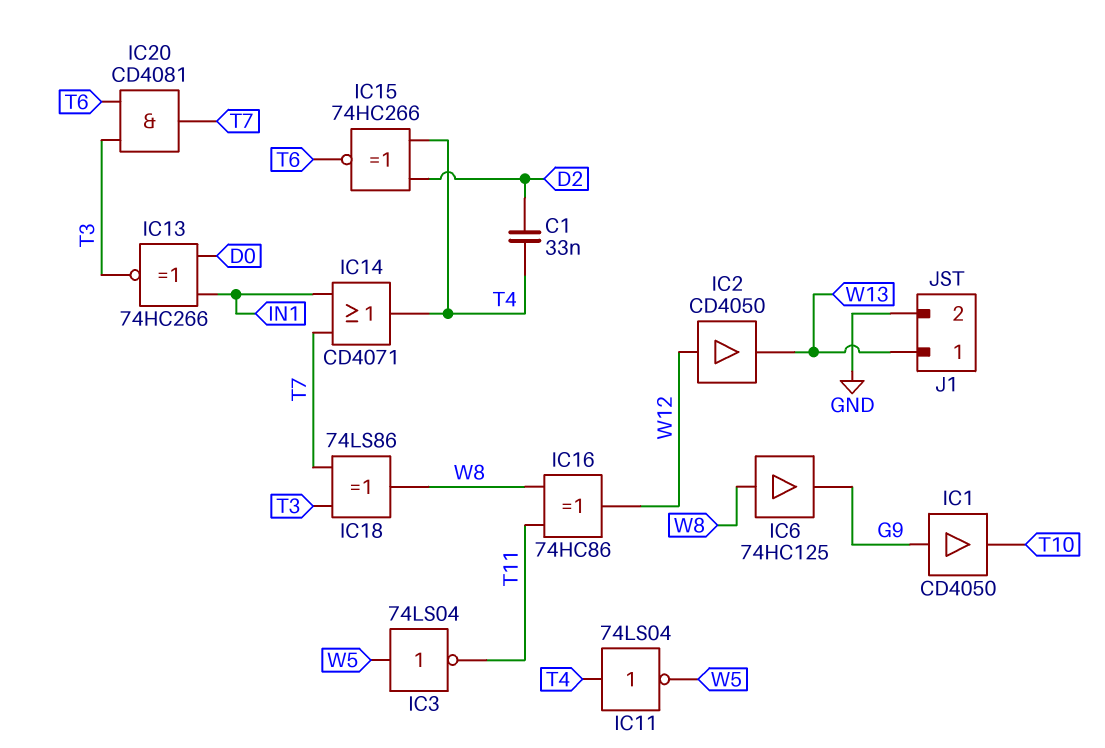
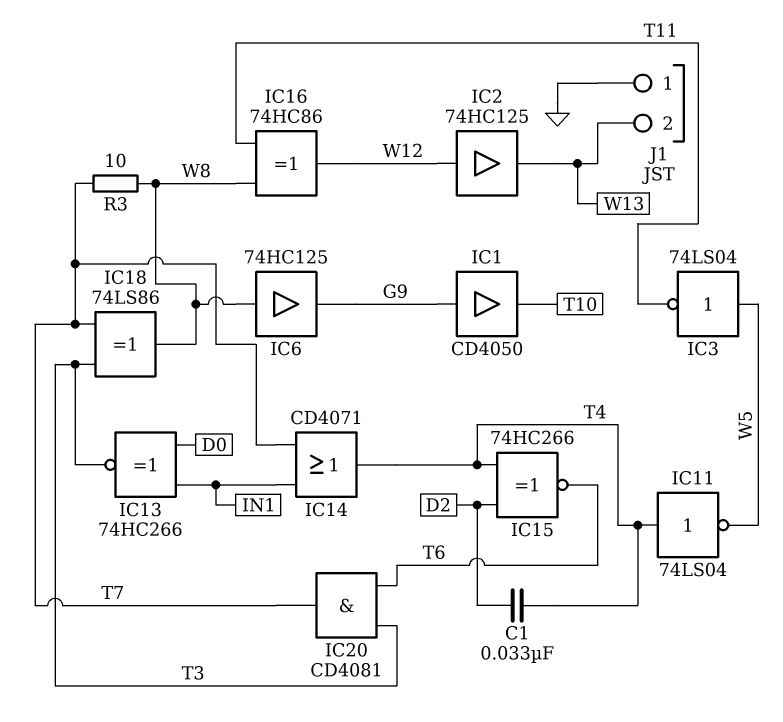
IC2: buffer CD4050 (in W12, out W13) -> buffer 74HC125 (in W12, out W13)
J1 pin 1: W13 -> GND
J1 pin 2: GND -> W13
R3: none -> 10 (T7, W8)

